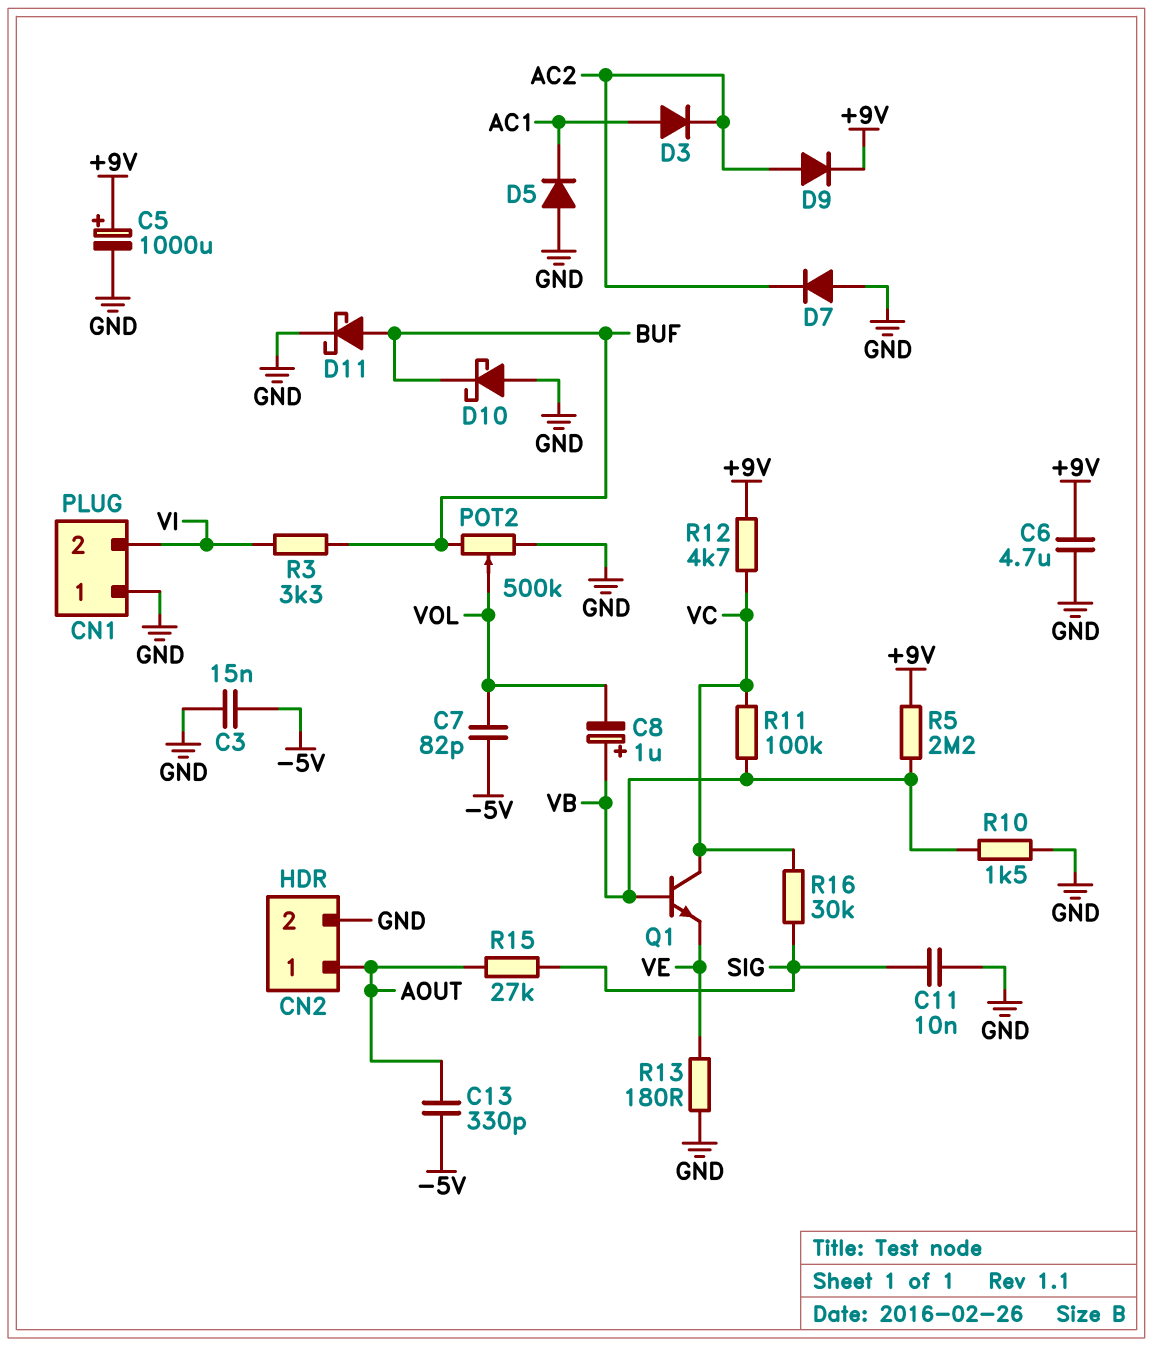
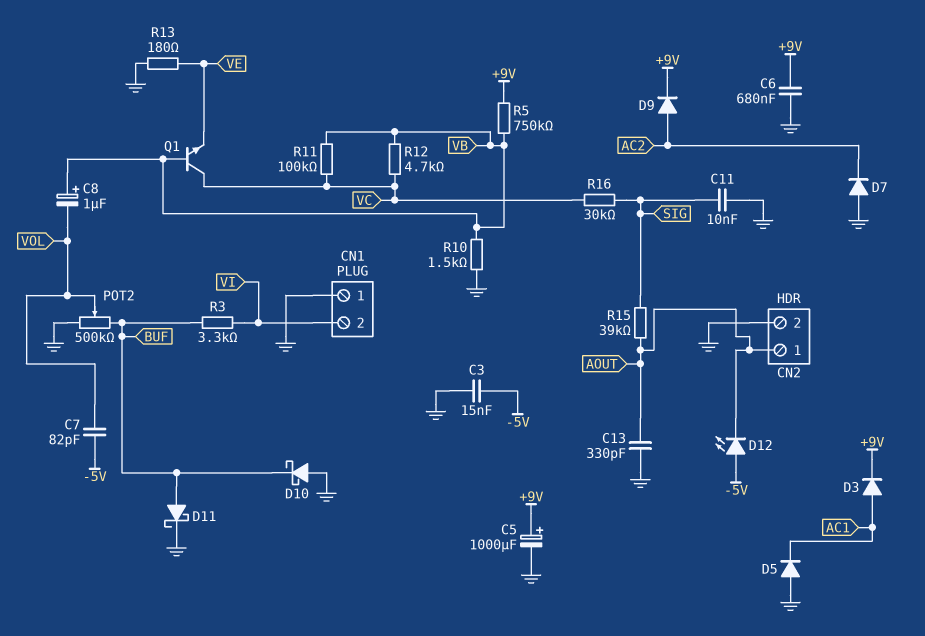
C6: 4.7uF (+9V, GND) -> 680nF (+9V, GND)
C13: 330pF (-5V, AOUT) -> 330pF (AOUT, GND)
D3: diode (A AC1, K AC2) -> diode (A AC1, K +9V)
D12: none -> LED (A -5V, K AOUT)
R5: 2.2M (+9V, VB) -> 750k (+9V, VB)
R12: 4.7k (+9V, VC) -> 4.7k (VB, VC)
R15: 27k (AOUT, SIG) -> 39k (AOUT, SIG)

